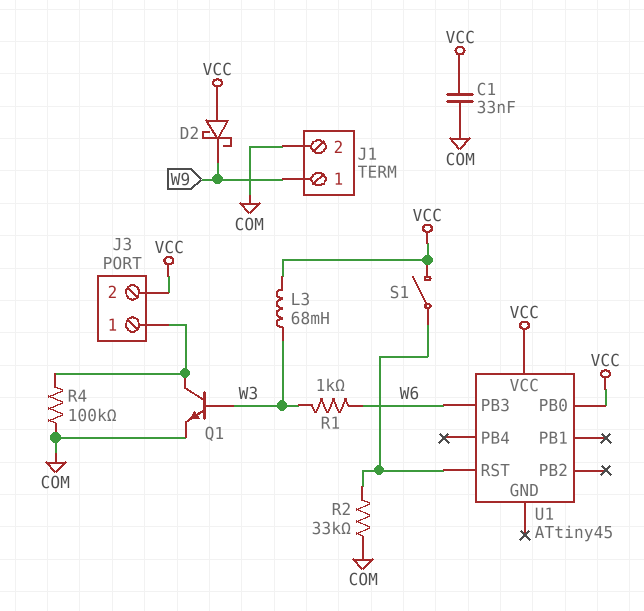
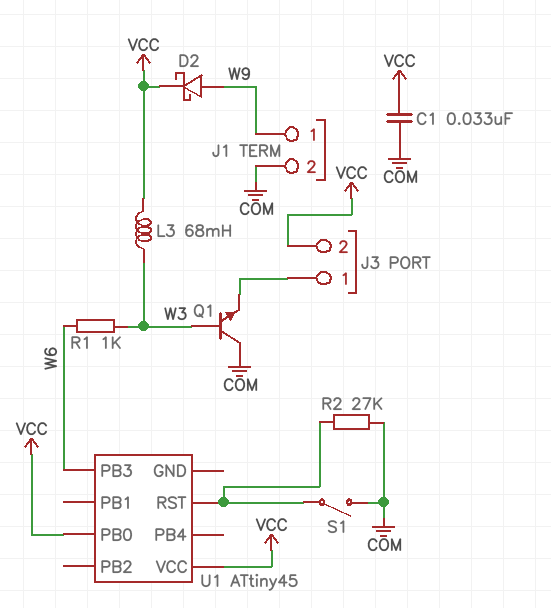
D2: schottky (A VCC, K W9) -> schottky (A W9, K VCC)
Q1: NPN (B W3, C J3/1, E COM) -> NPN (B W3, C COM, E J3/1)
R2: 33k (COM, U1/RST) -> 27k (COM, U1/RST)
R4: 100k (COM, J3/1) -> none
S1: switch (U1/RST, VCC) -> switch (COM, U1/RST)

